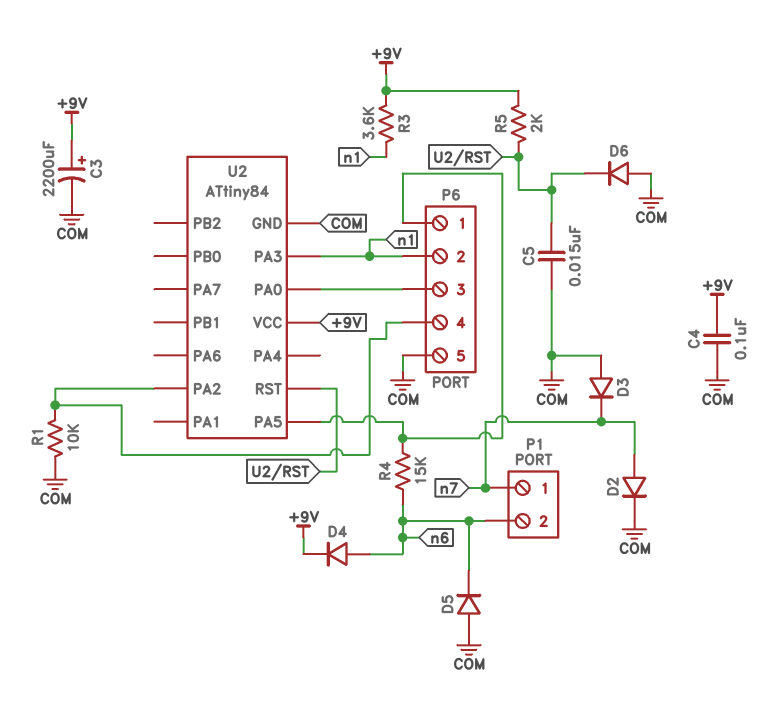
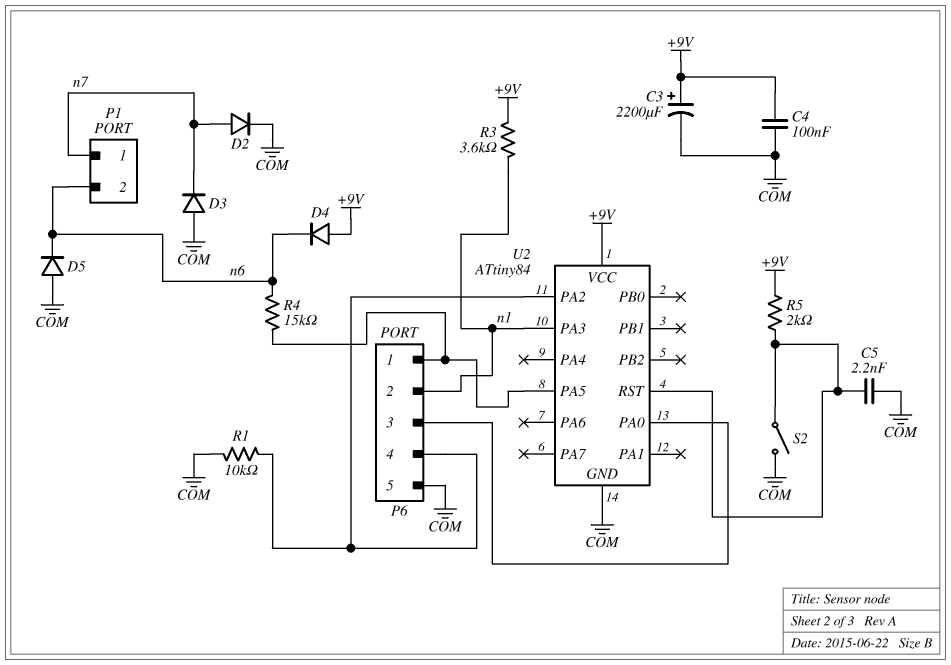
C5: 15nF (COM, U2/RST) -> 2.2nF (COM, U2/RST)
D4: diode (A n6, K +9V) -> diode (A +9V, K n6)
D6: diode (A COM, K U2/RST) -> none
S2: none -> switch (COM, U2/RST)

